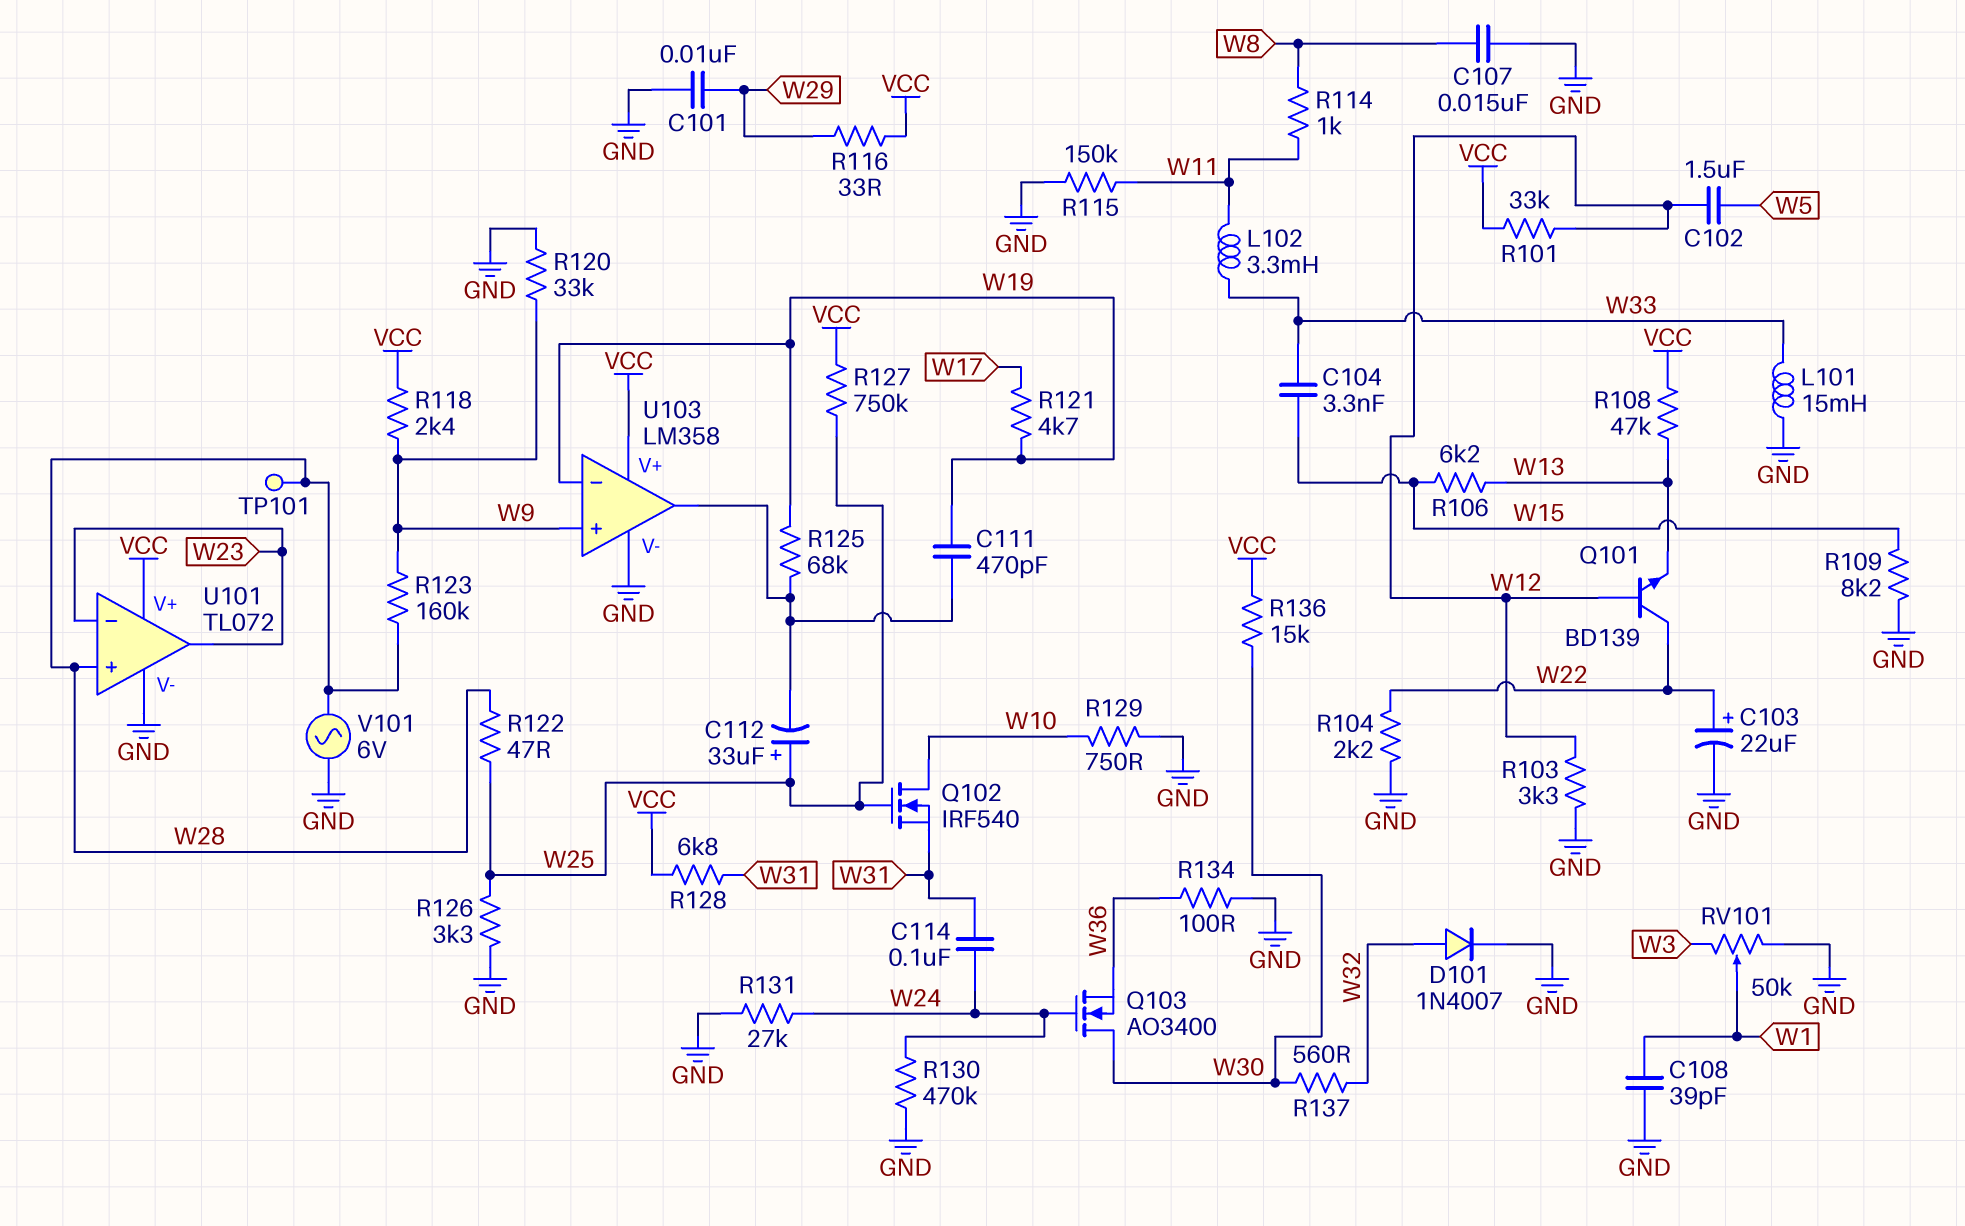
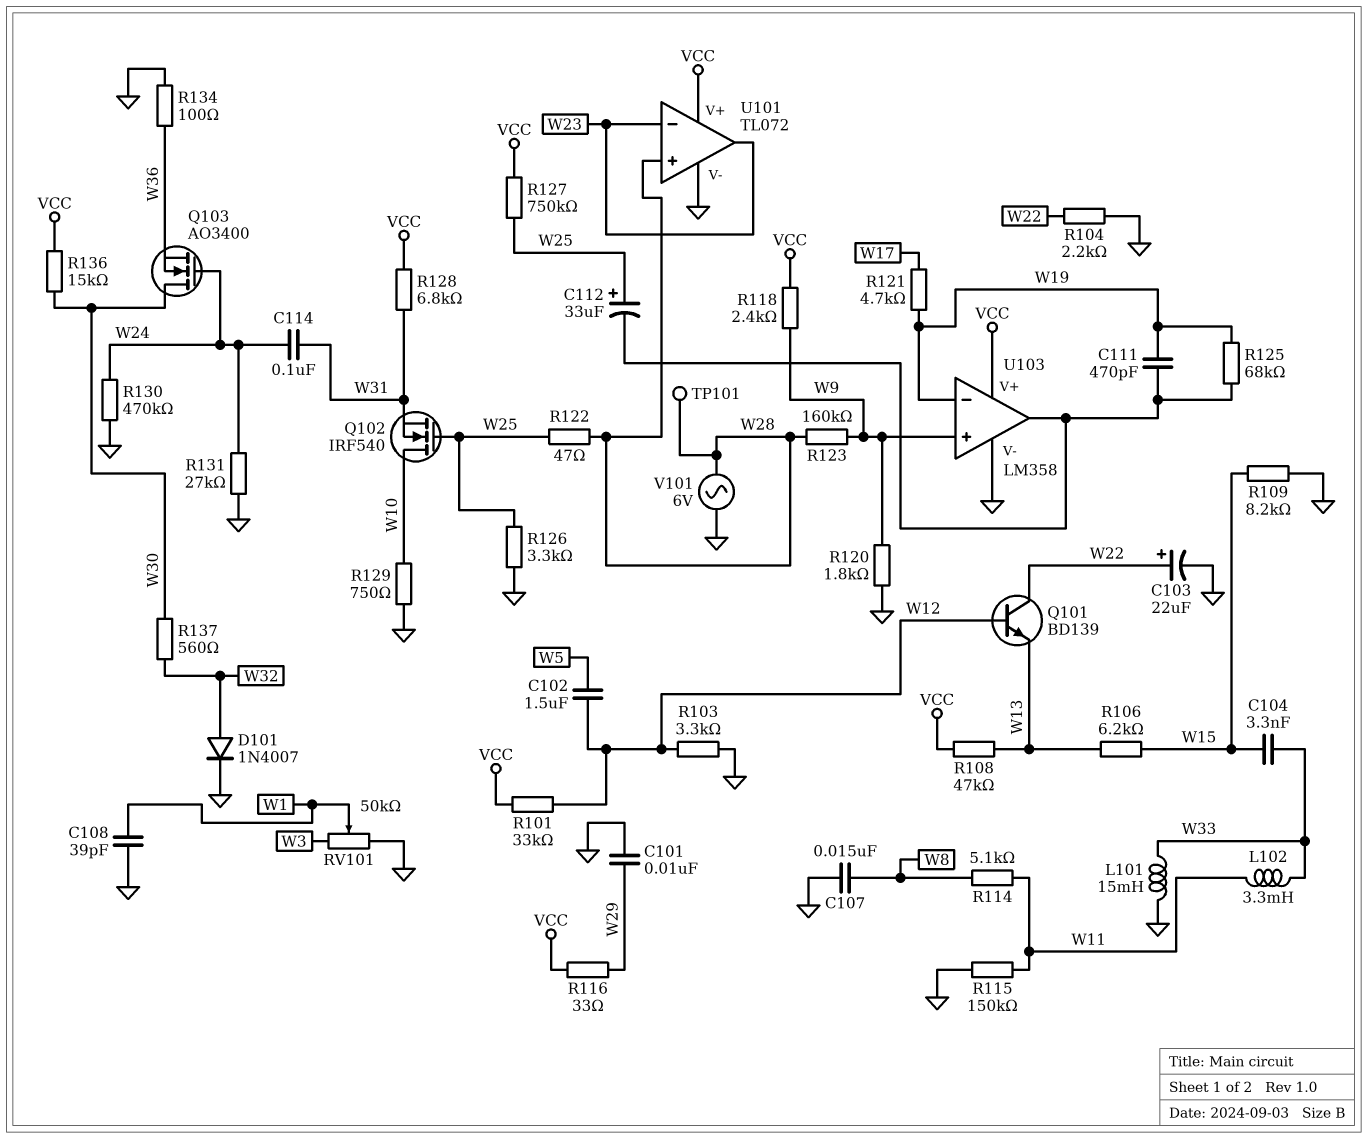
R114: 1k (W8, W11) -> 5.1k (W8, W11)
R120: 33k (GND, W9) -> 1.8k (GND, W9)

